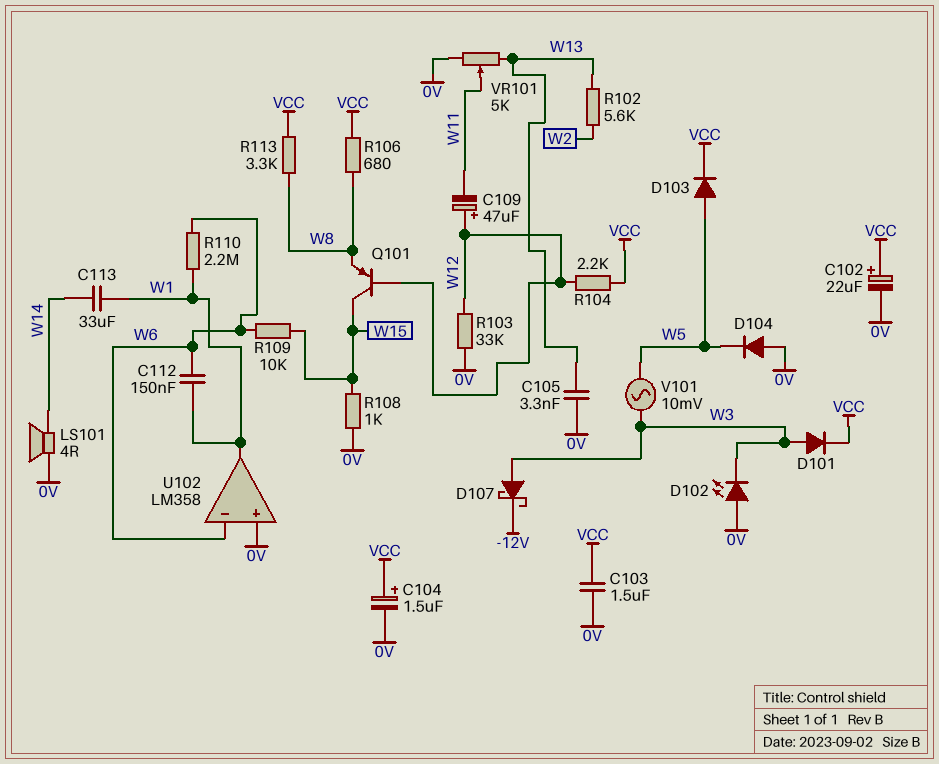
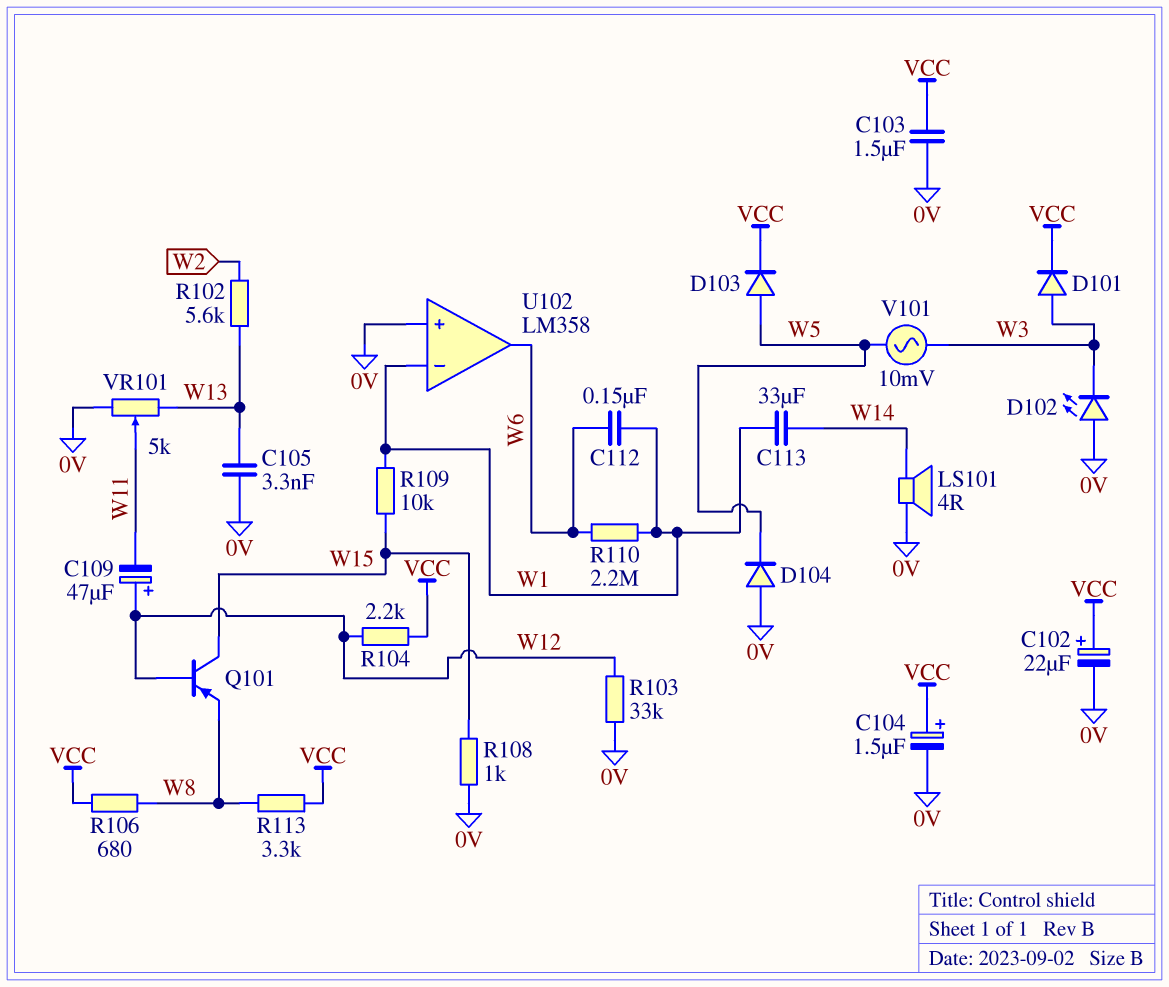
D107: schottky (A W3, K -12V) -> none
R109: 10k (W6, W15) -> 10k (W1, W15)
U102 pin in-: W6 -> W1
U102 pin out: W1 -> W6

